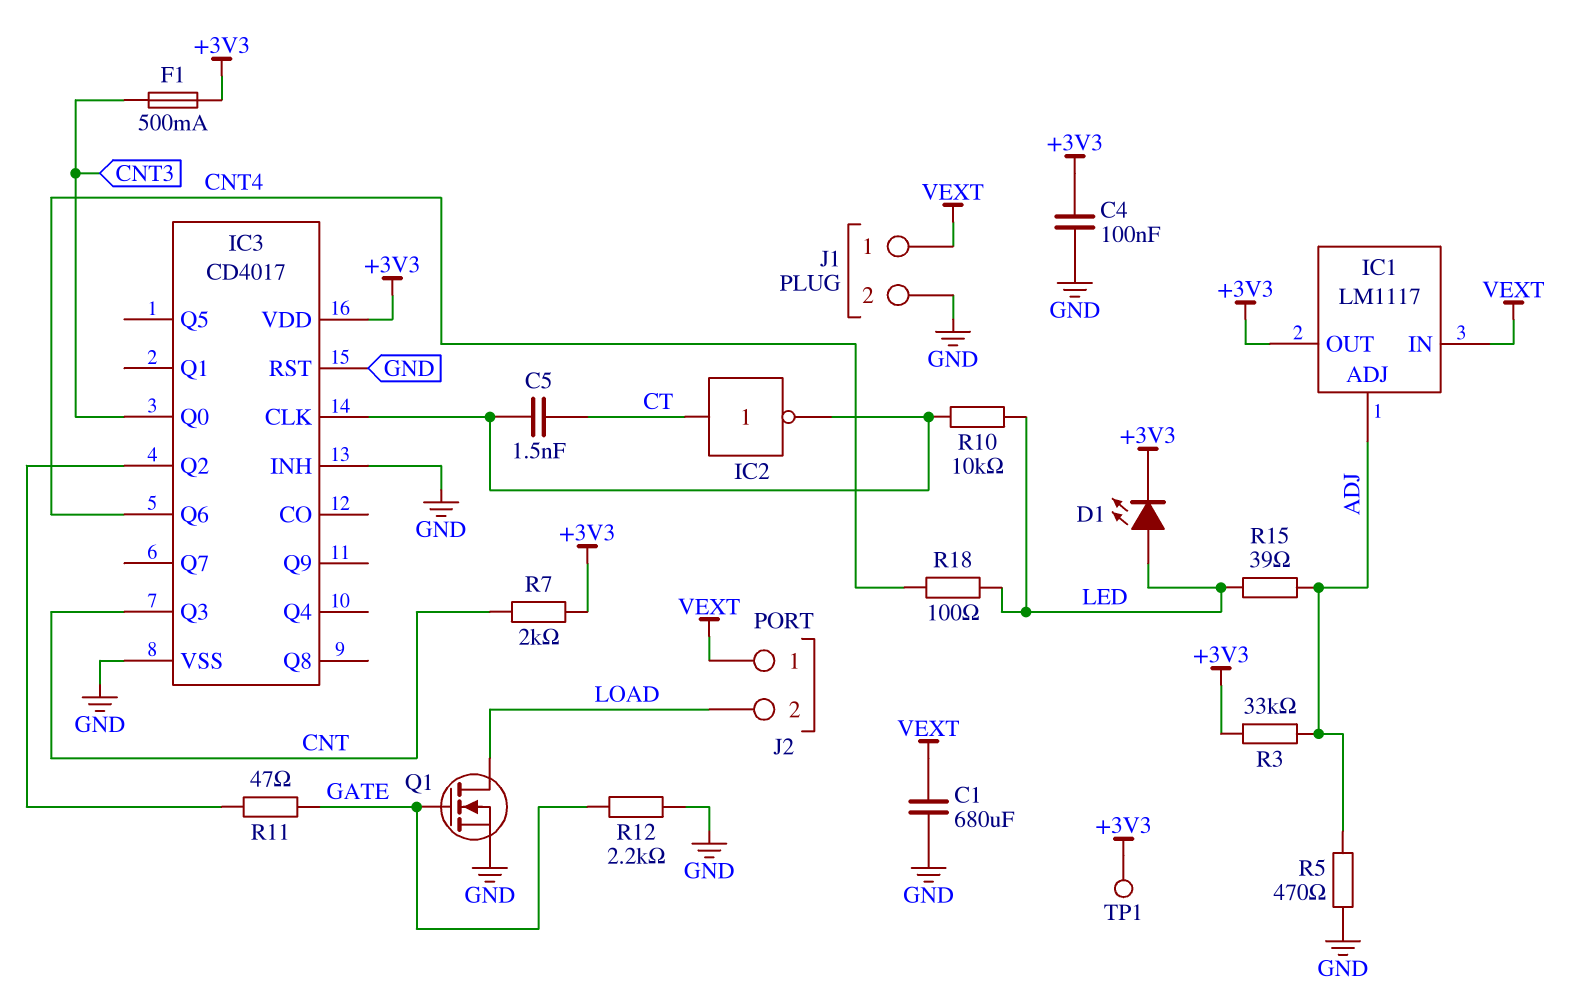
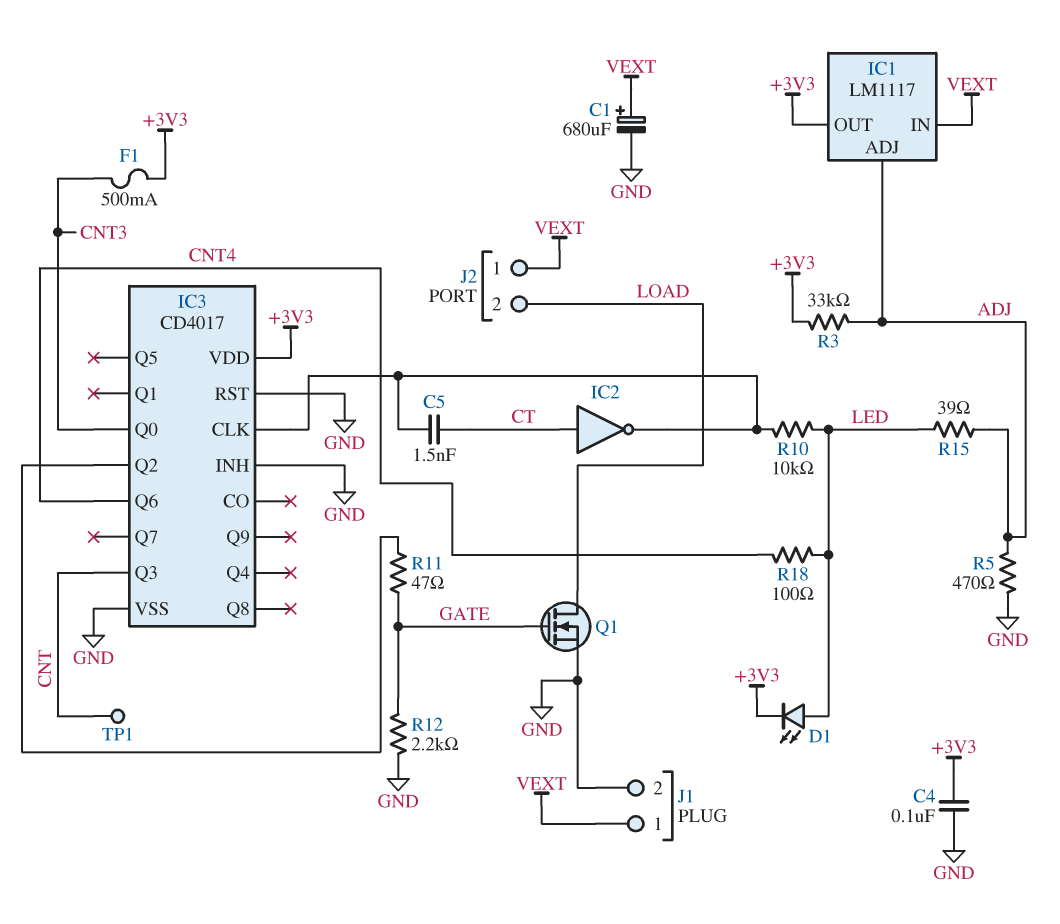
C1: 680uF (GND, VEXT) -> 680uF (plus VEXT, minus GND)
R7: 2k (+3V3, CNT) -> none
TP1: test point (+3V3) -> test point (CNT)

